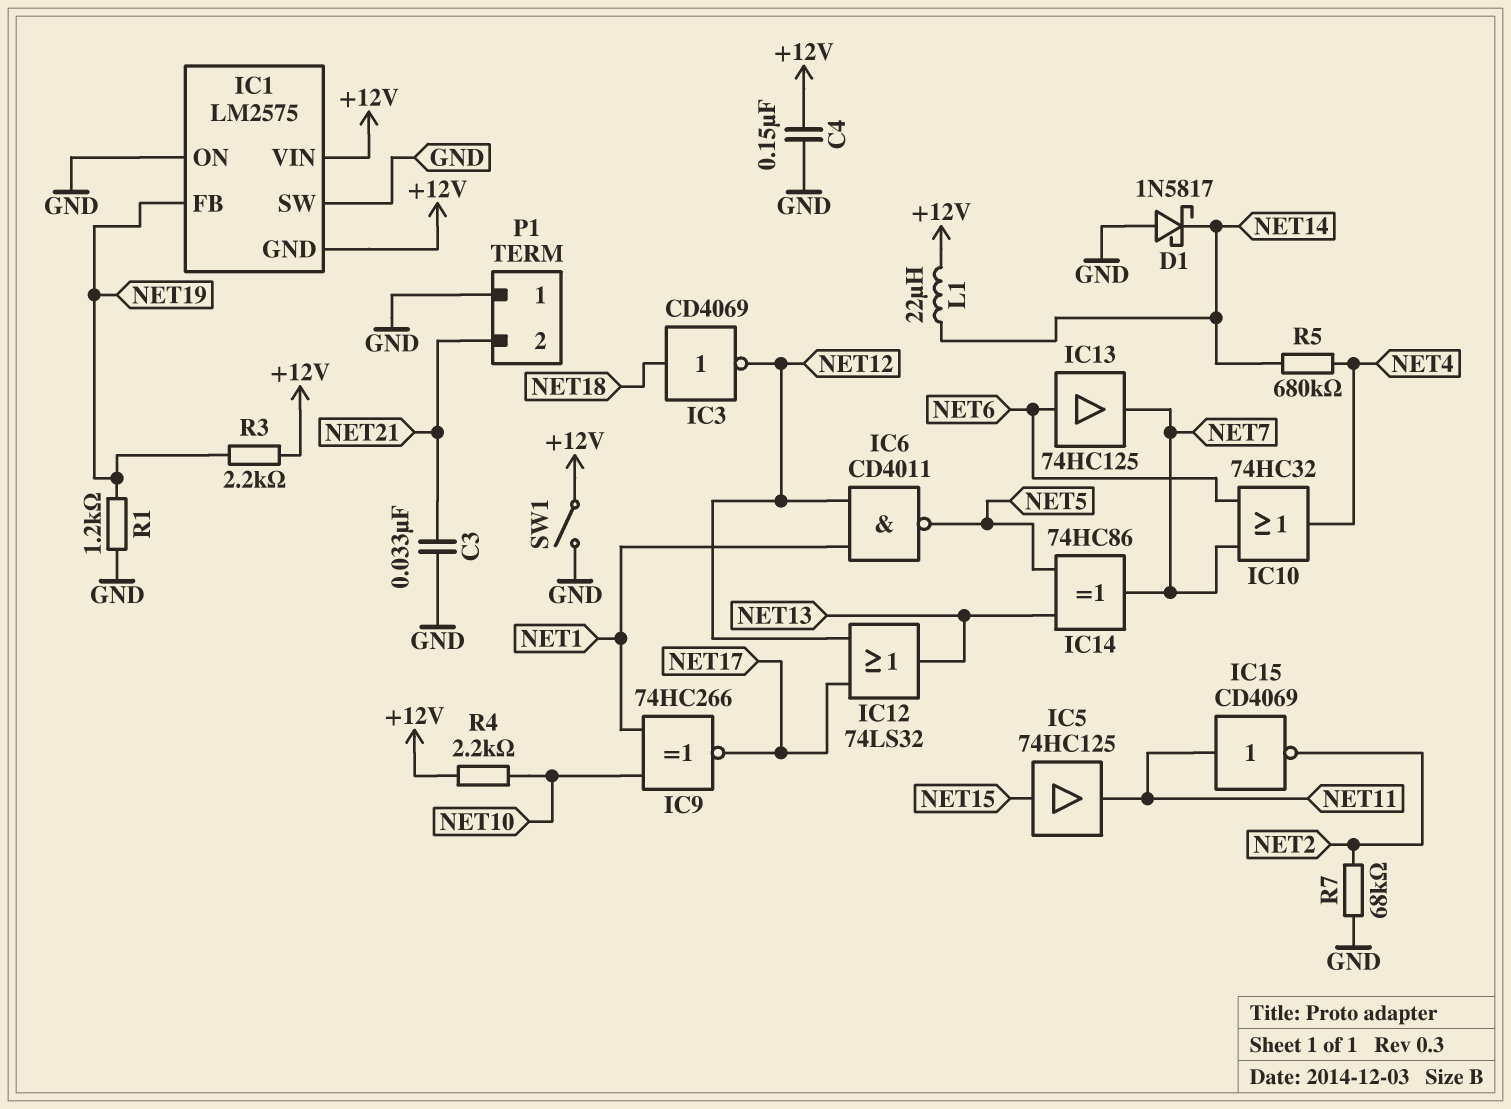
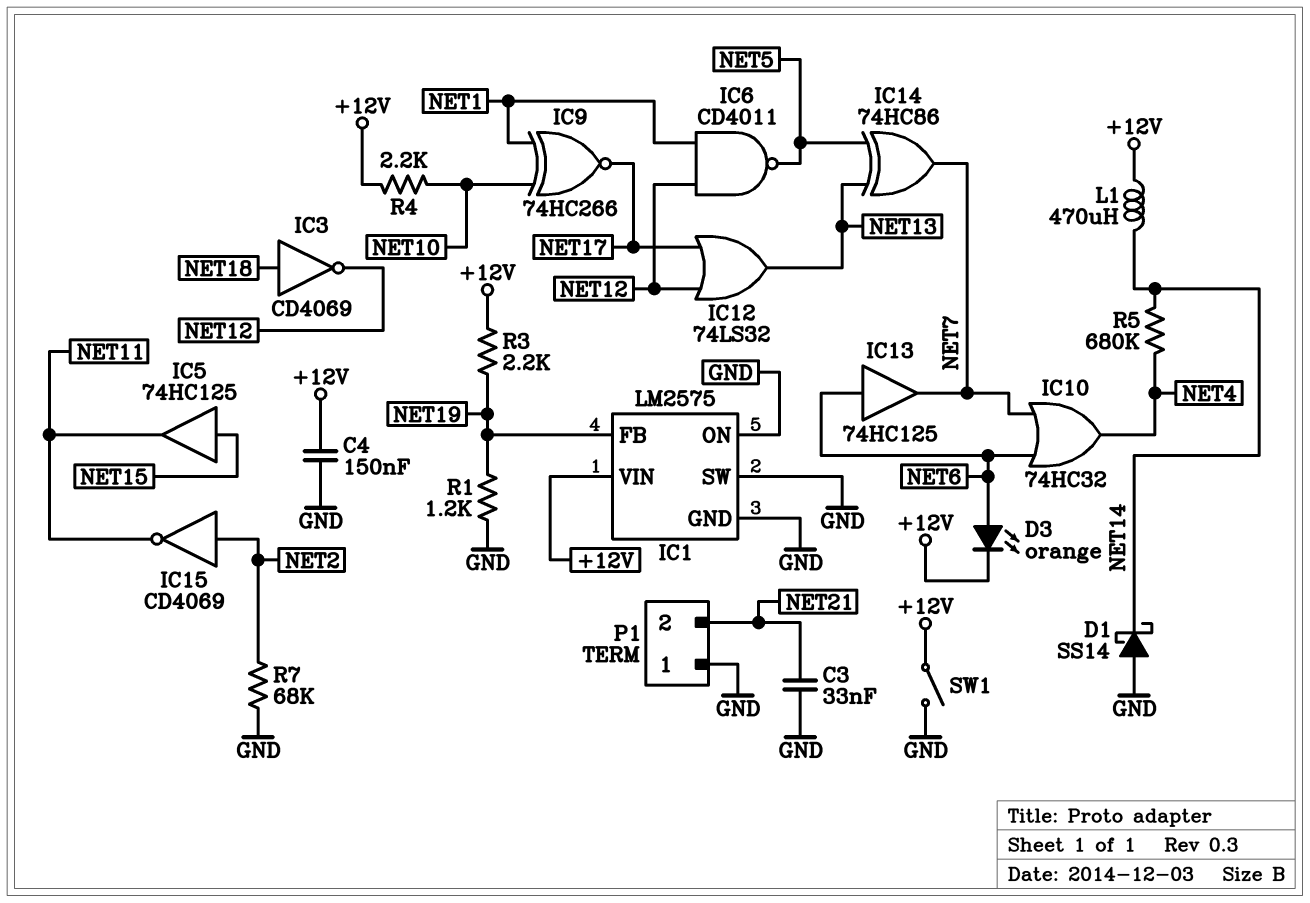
D1: schottky 1N5817 (A GND, K NET14) -> schottky SS14 (A GND, K NET14)
D3: none -> LED orange (A NET6, K +12V)
IC1 pin GND: +12V -> GND
IC15: NOT CD4069 (in NET11, out NET2) -> NOT CD4069 (in NET2, out NET11)
L1: 22uH (+12V, NET14) -> 470uH (+12V, NET14)

